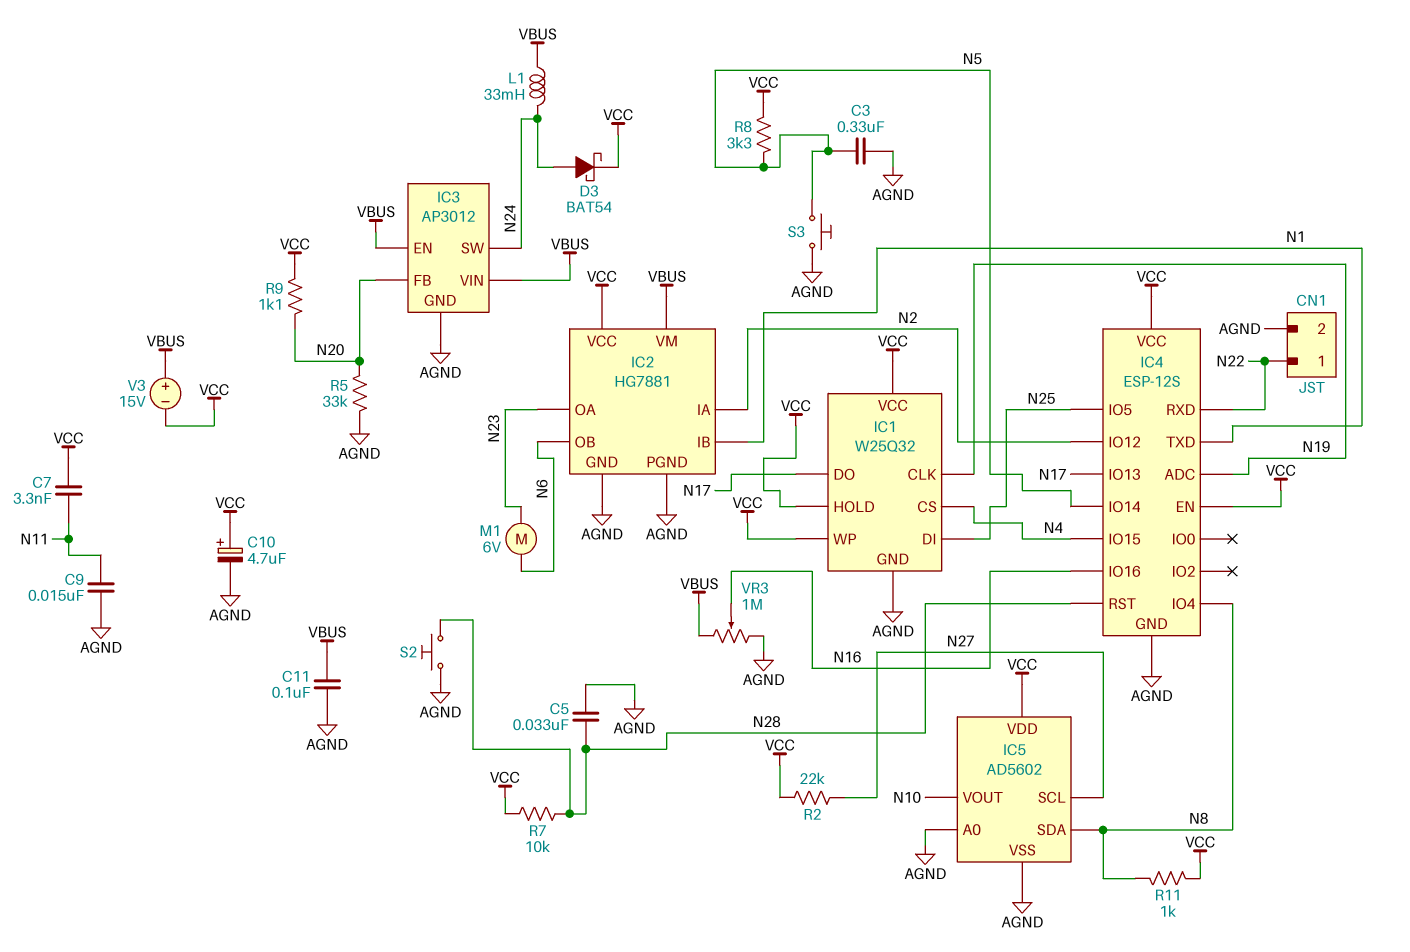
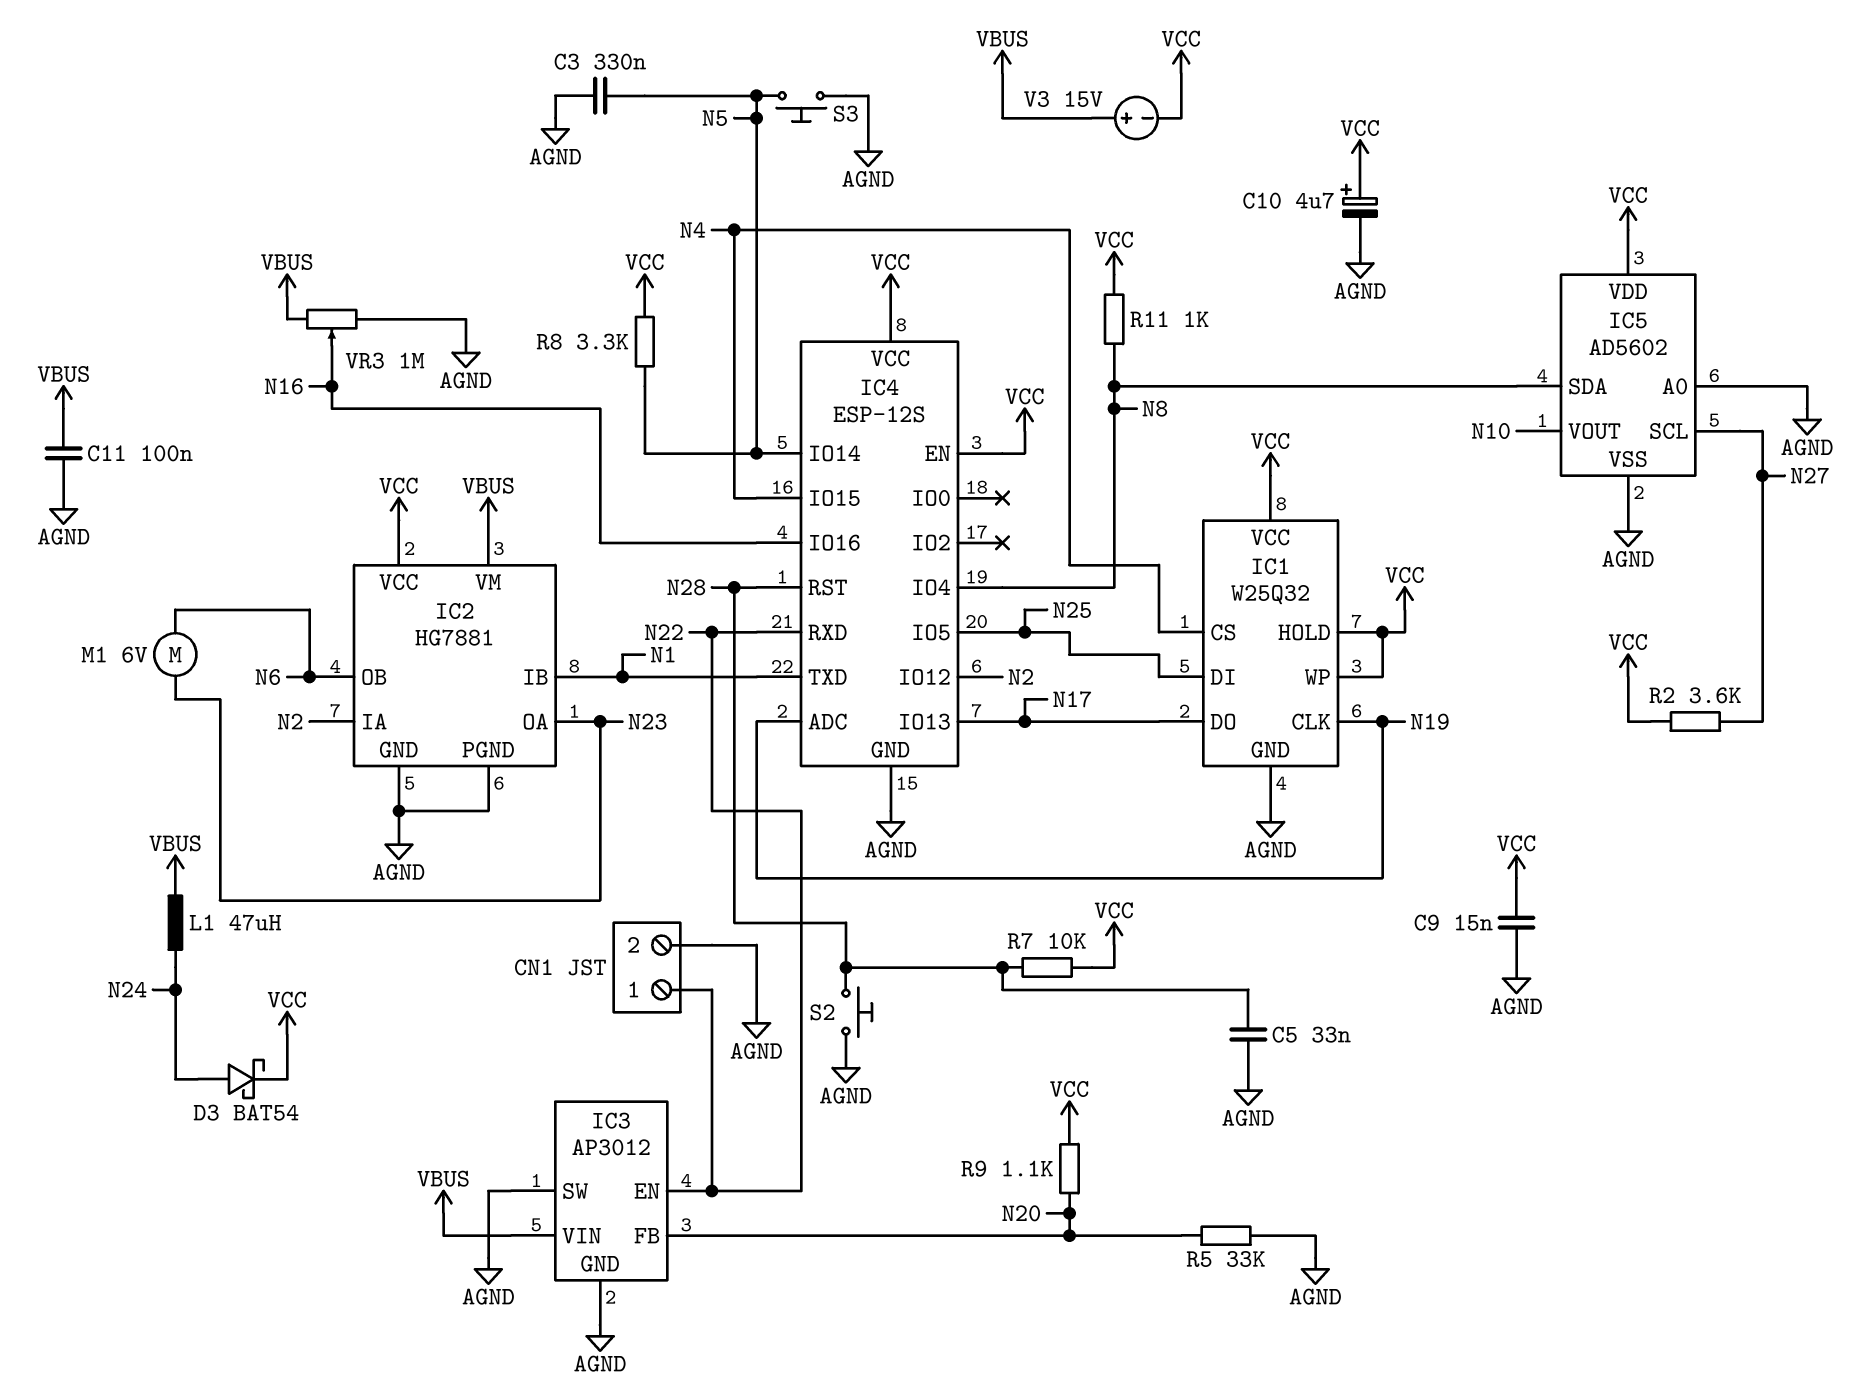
C7: 3.3nF (N11, VCC) -> none
C9: 15nF (AGND, N11) -> 15nF (AGND, VCC)
IC3 pin EN: VBUS -> N22
IC3 pin SW: N24 -> AGND
L1: 33mH (N24, VBUS) -> 47uH (N24, VBUS)
R2: 22k (N27, VCC) -> 3.6k (N27, VCC)

